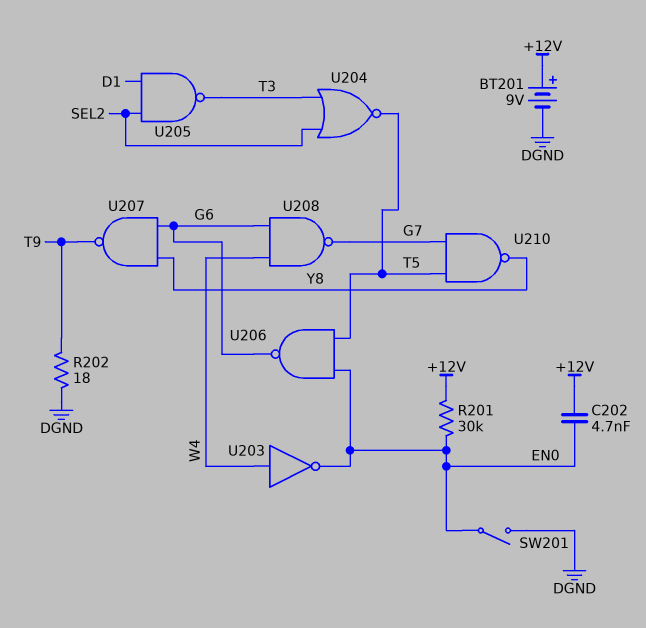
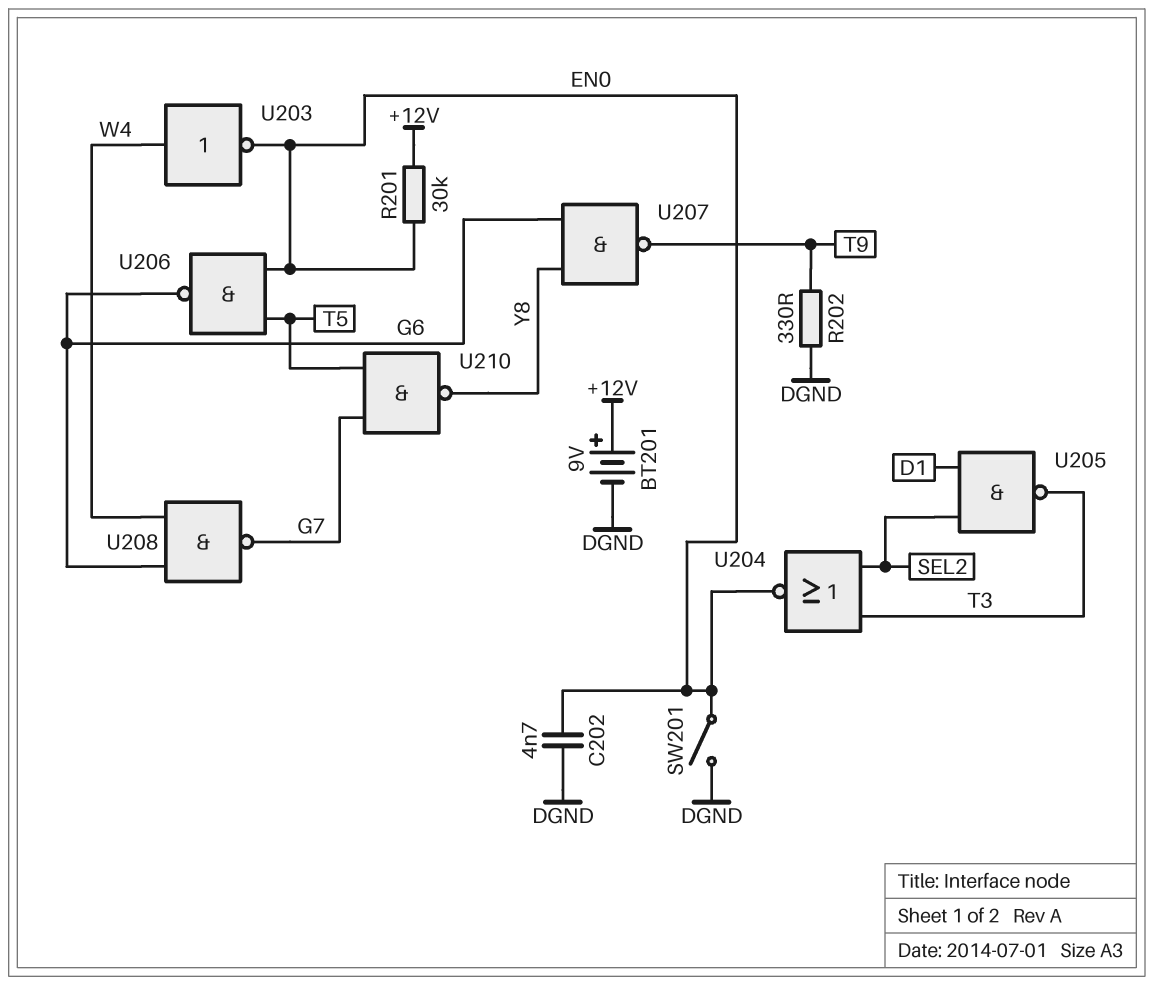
C202: 4.7nF (+12V, EN0) -> 4.7nF (DGND, EN0)
R202: 18 (DGND, T9) -> 330 (DGND, T9)
U204: NOR (in SEL2, in T3, out T5) -> NOR (in SEL2, in T3, out EN0)

